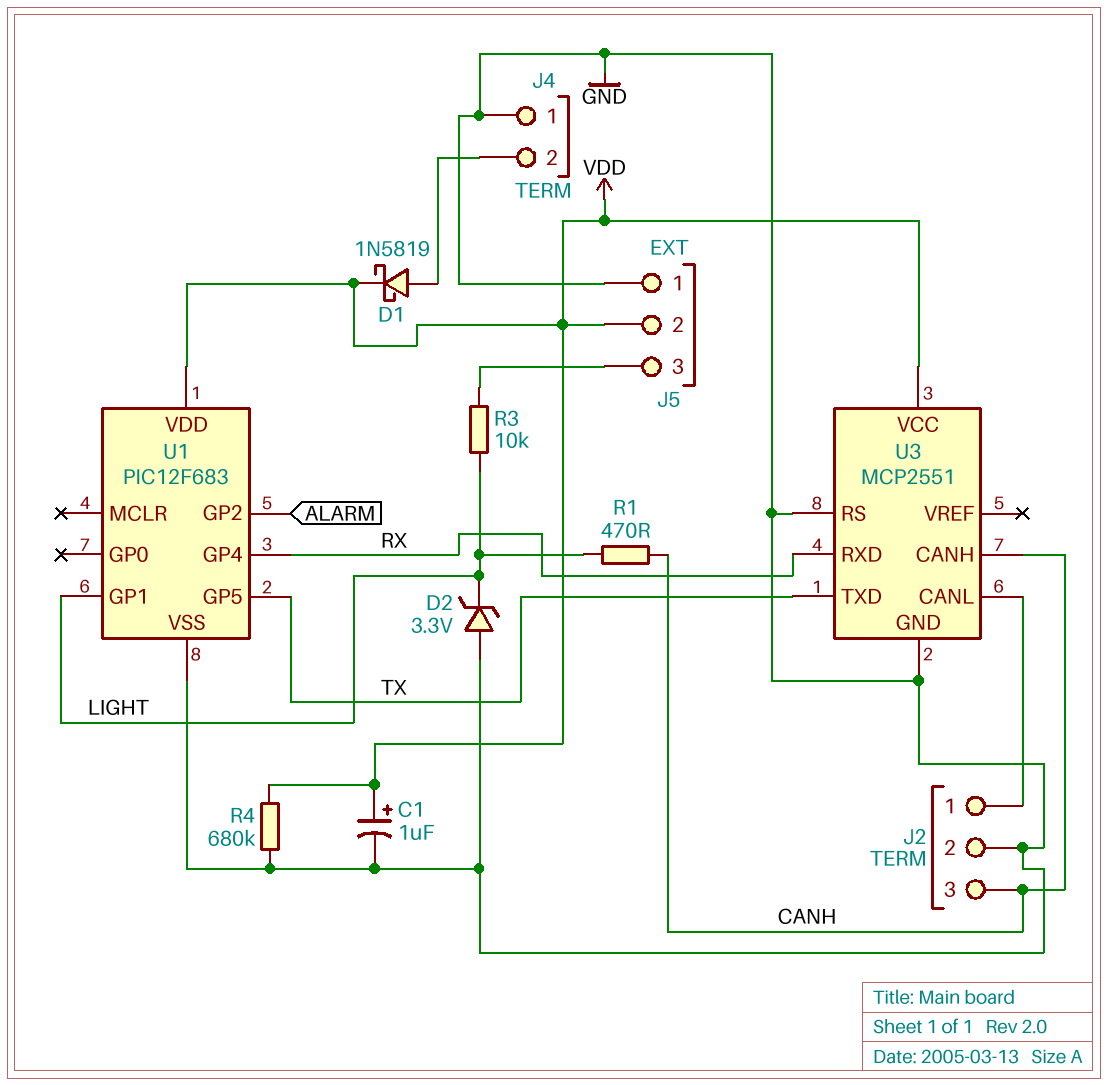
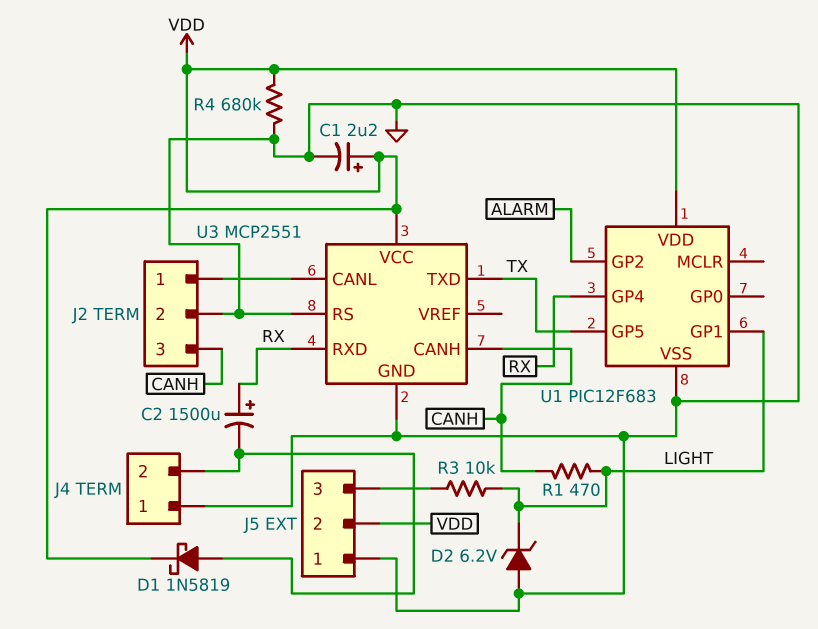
C1: 1uF (plus VDD, minus GND) -> 2.2uF (plus VDD, minus GND)
C2: none -> 1500uF (plus RX, minus J4/2)
D2: zener 3.3V (A GND, K LIGHT) -> zener 6.2V (A GND, K LIGHT)

